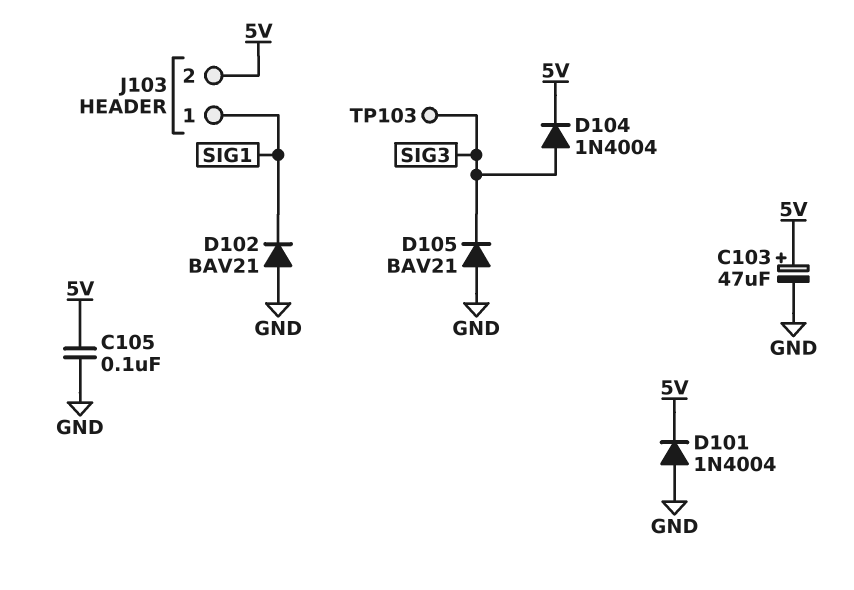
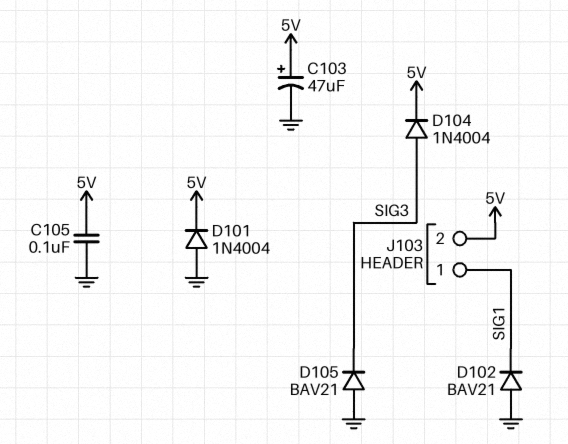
TP103: test point (SIG3) -> none

